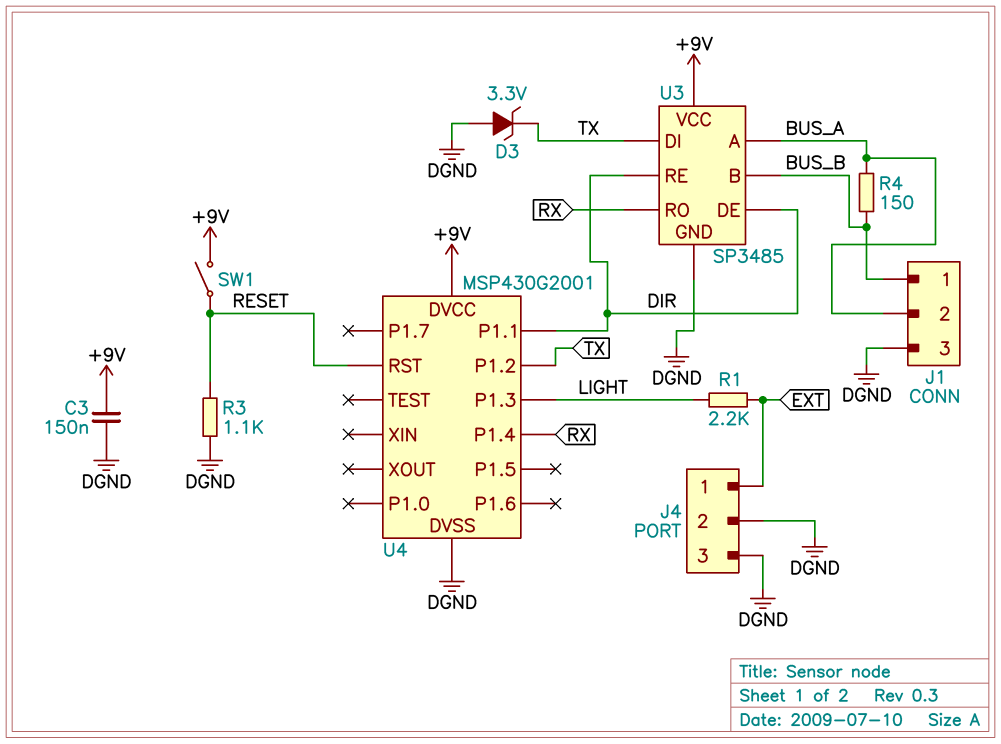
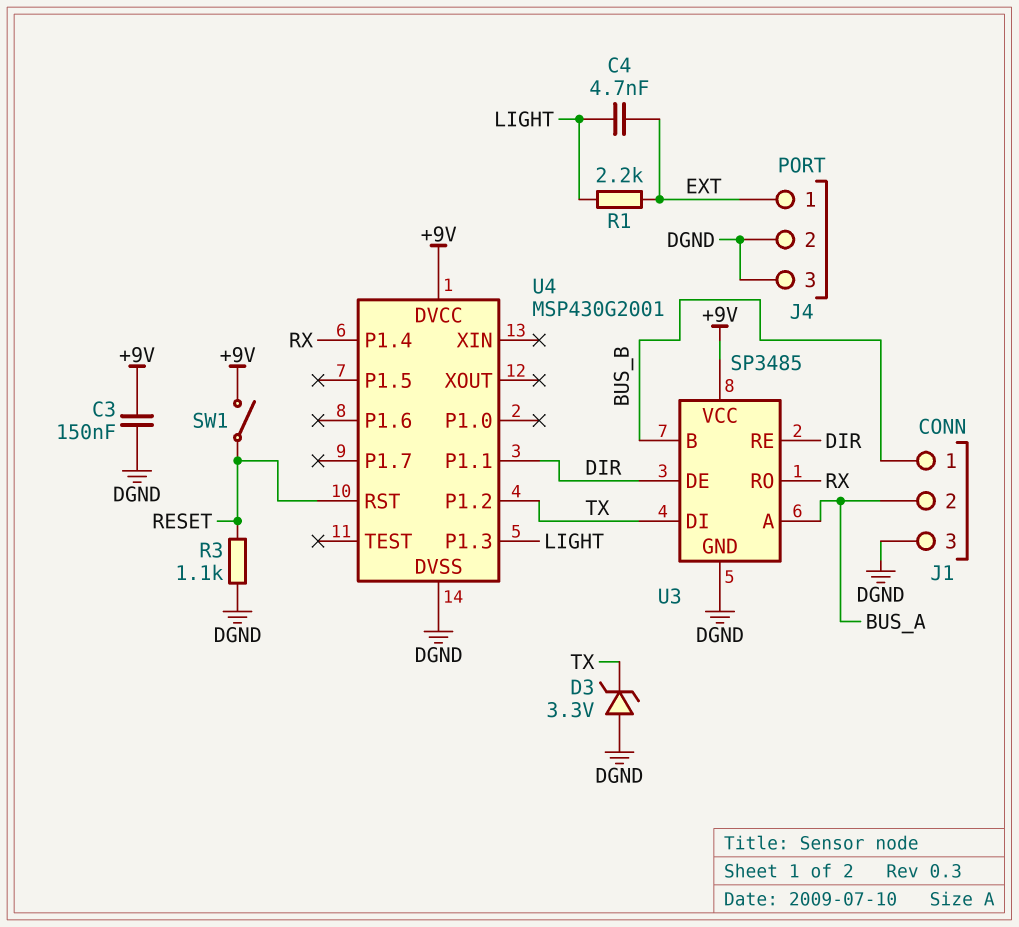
C4: none -> 4.7nF (EXT, LIGHT)
R4: 150 (BUS_A, BUS_B) -> none

